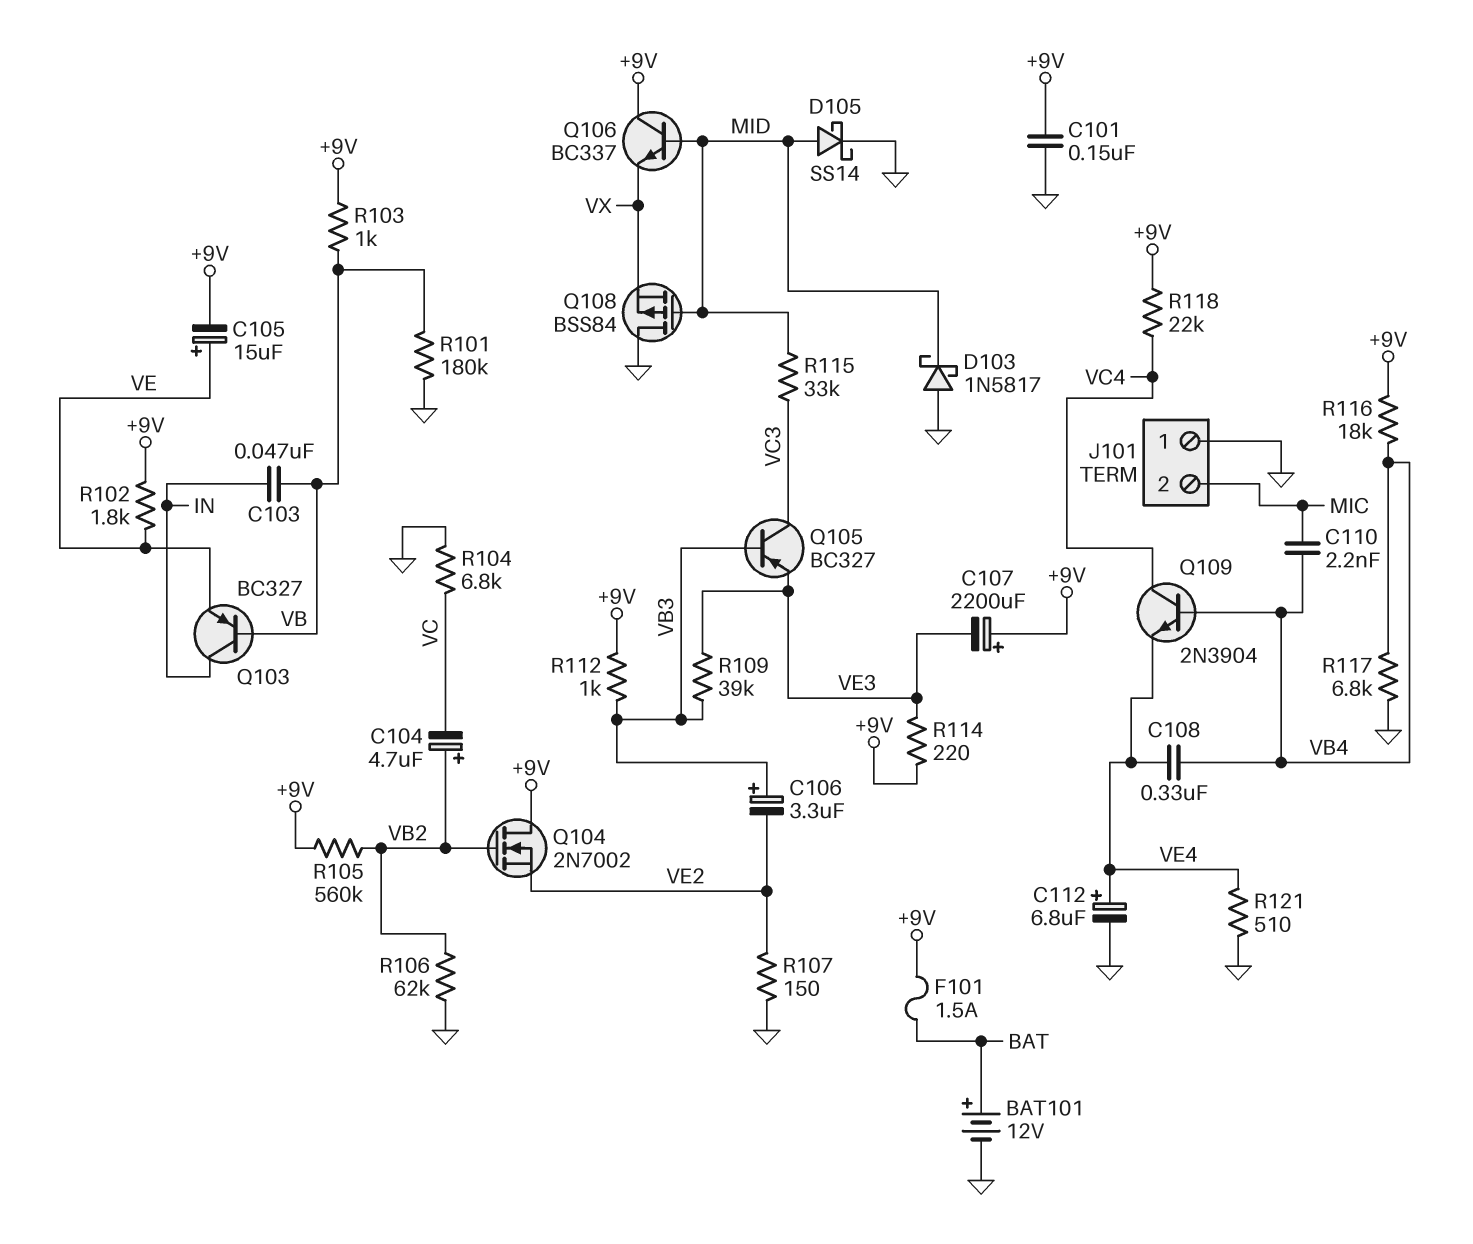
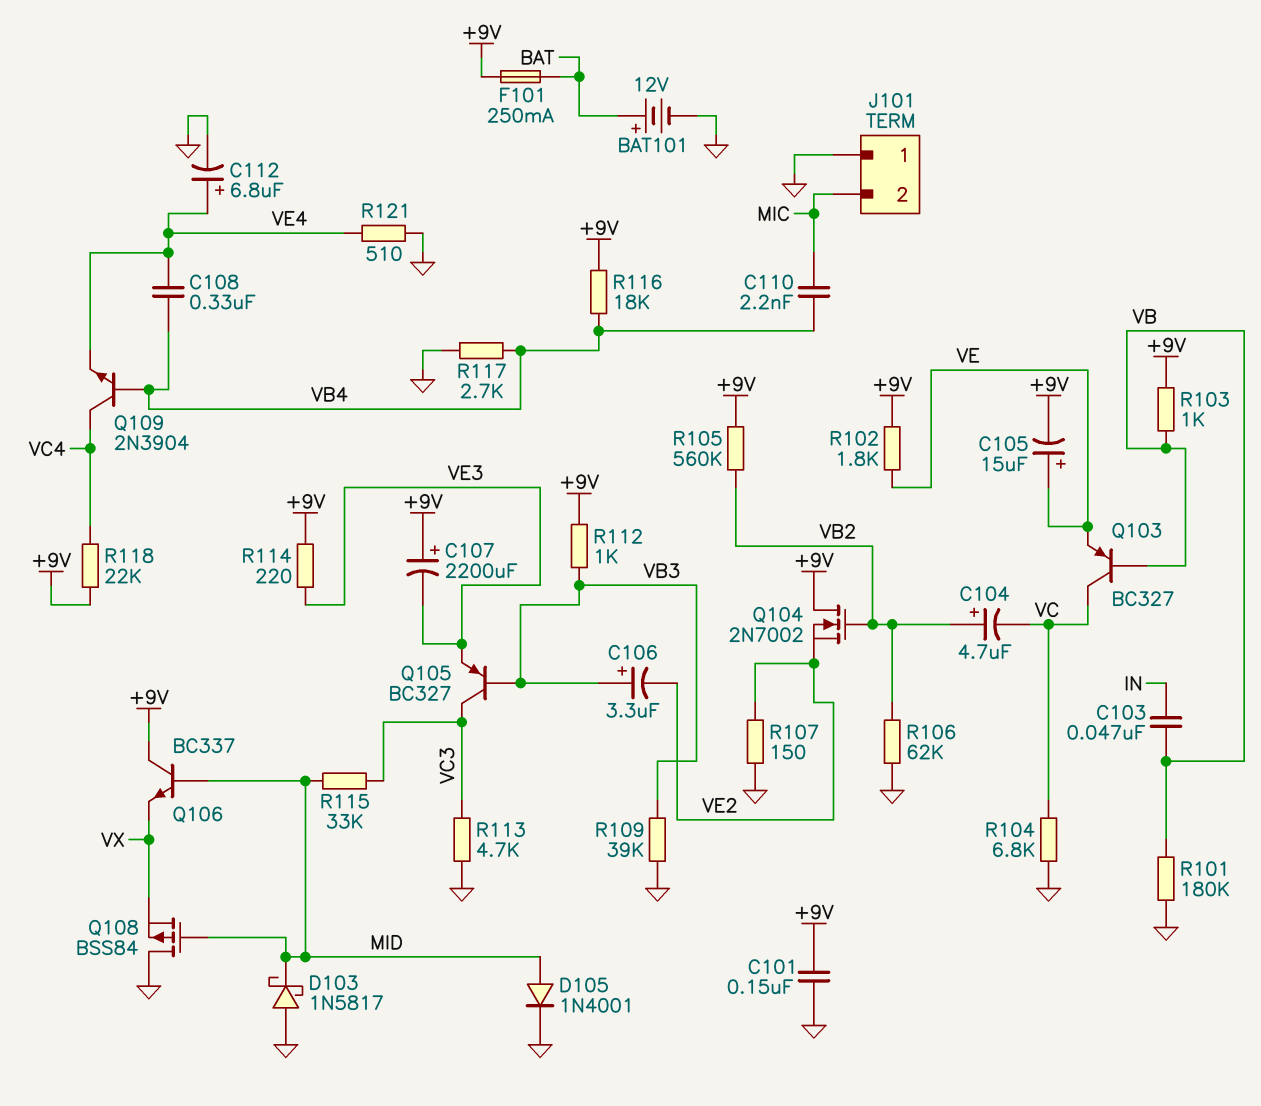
D105: schottky SS14 (A MID, K GND) -> diode 1N4001 (A MID, K GND)
F101: 1.5A (+9V, BAT) -> 250mA (+9V, BAT)
Q103: PNP BC327 (B VB, C IN, E VE) -> PNP BC327 (B VB, C VC, E VE)
R109: 39k (VB3, VE3) -> 39k (GND, VB3)
R113: none -> 4.7k (GND, VC3)
R117: 6.8k (GND, VB4) -> 2.7k (GND, VB4)

